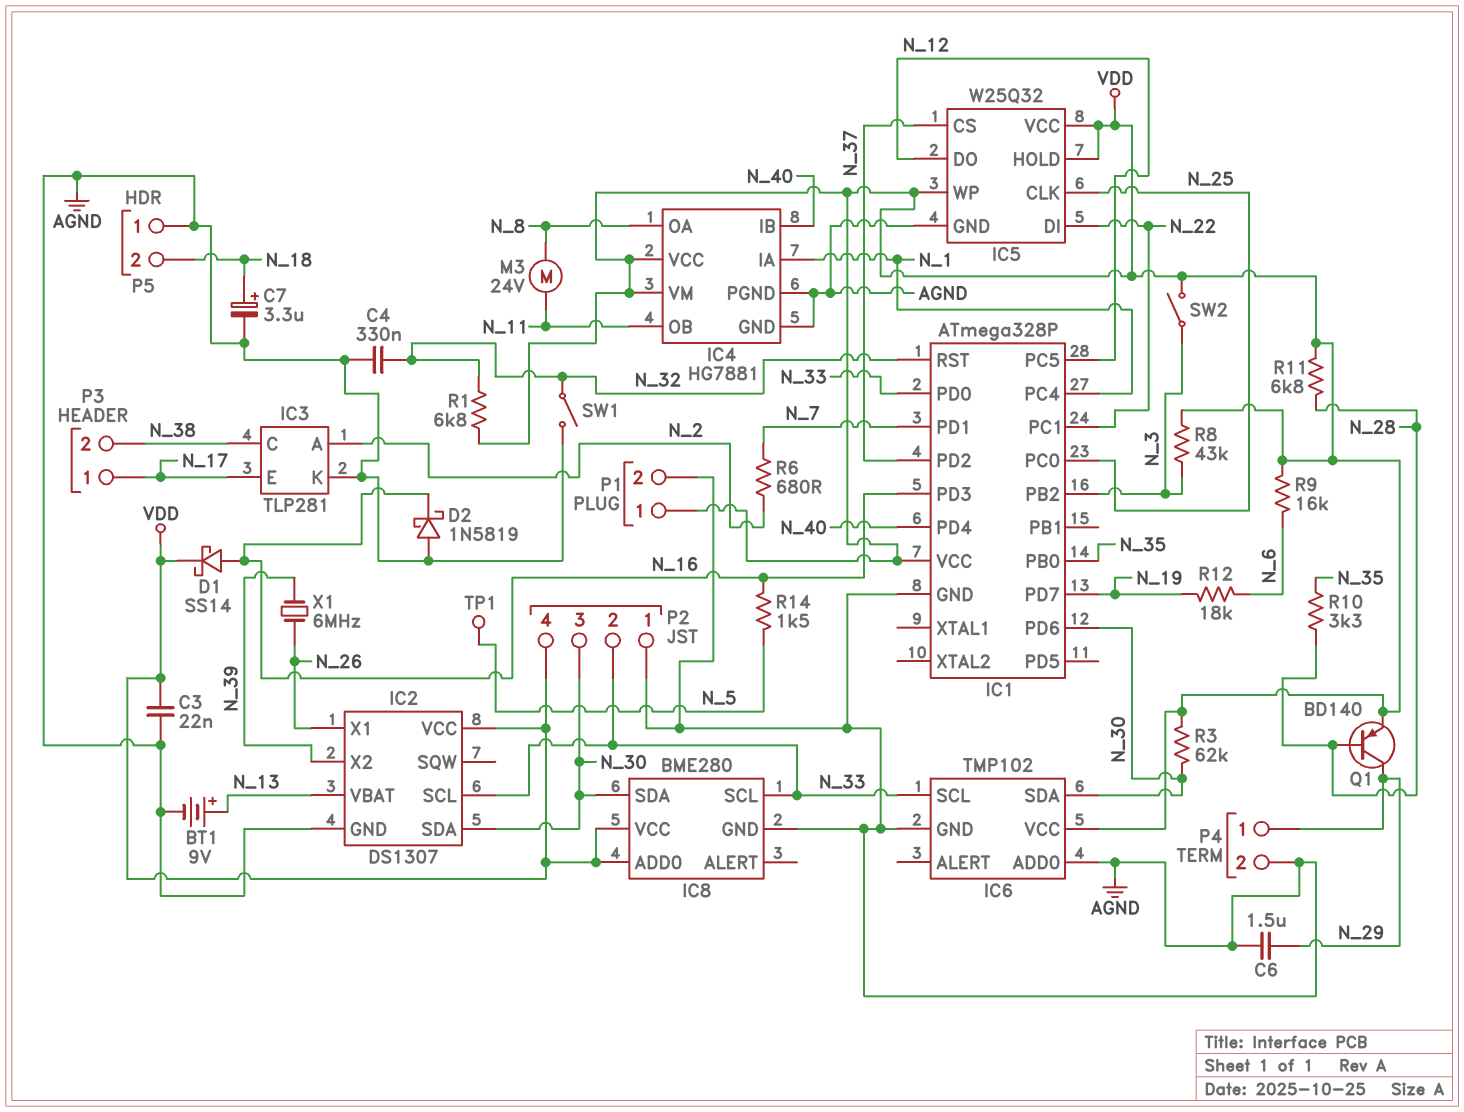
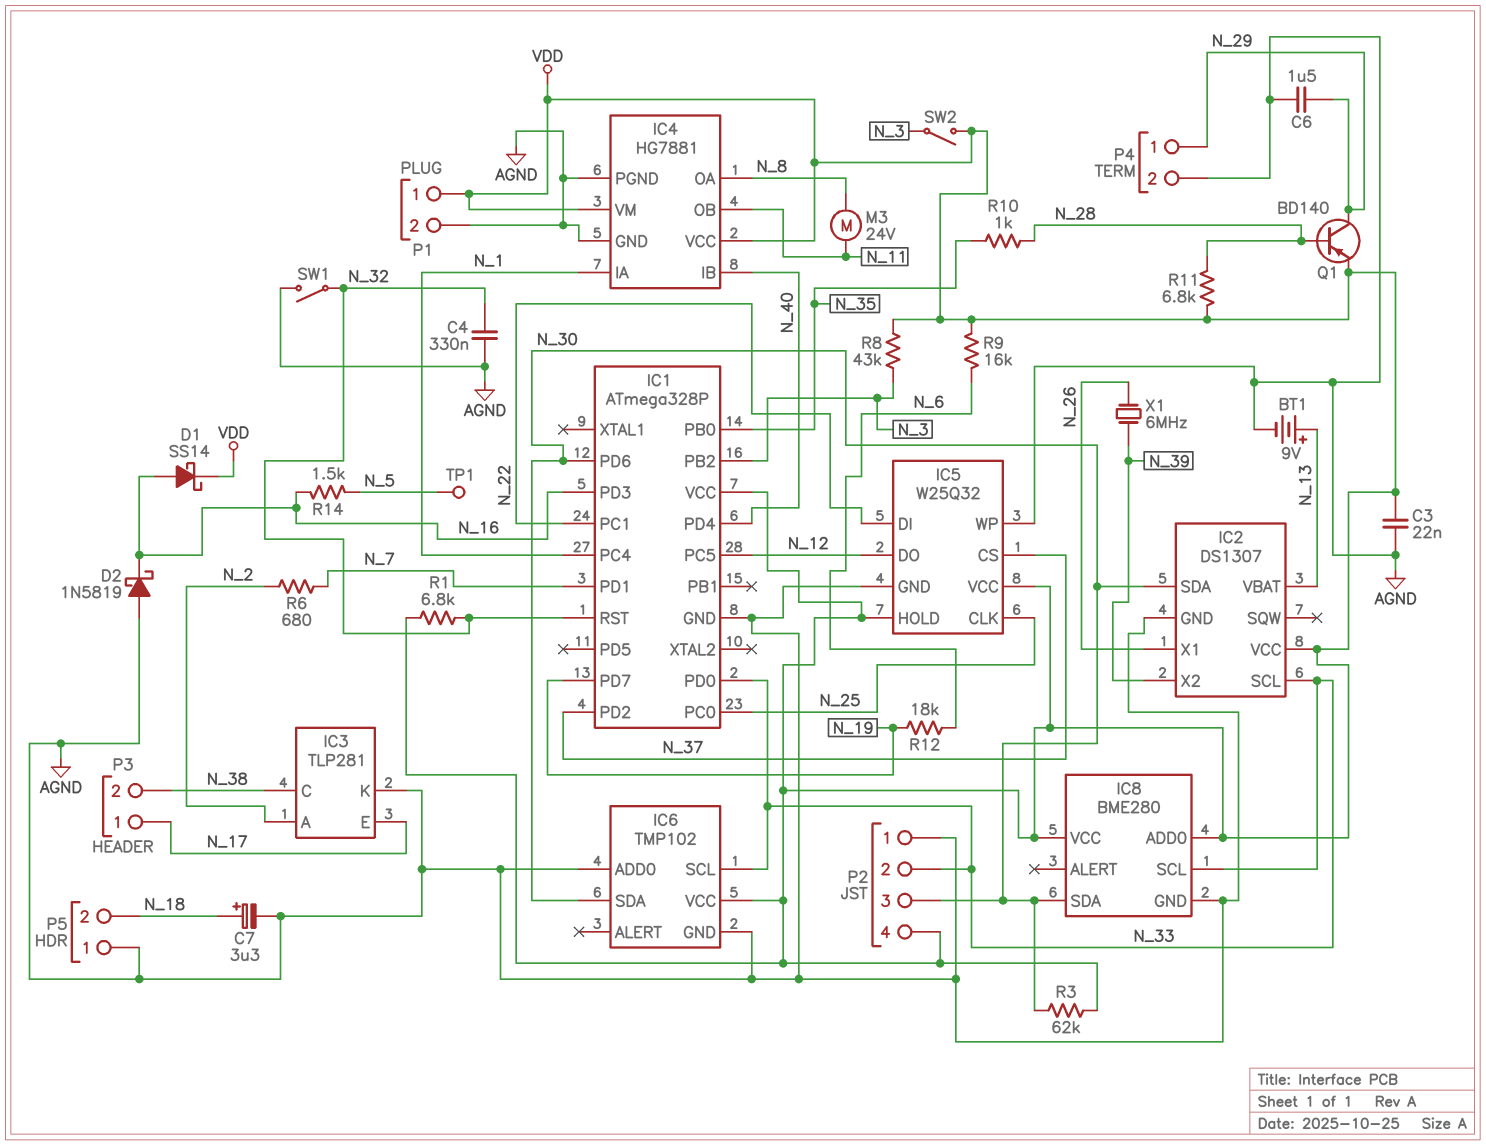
IC5 pin WP: VDD -> AGND
R10: 3.3k (N_28, N_35) -> 1k (N_28, N_35)

